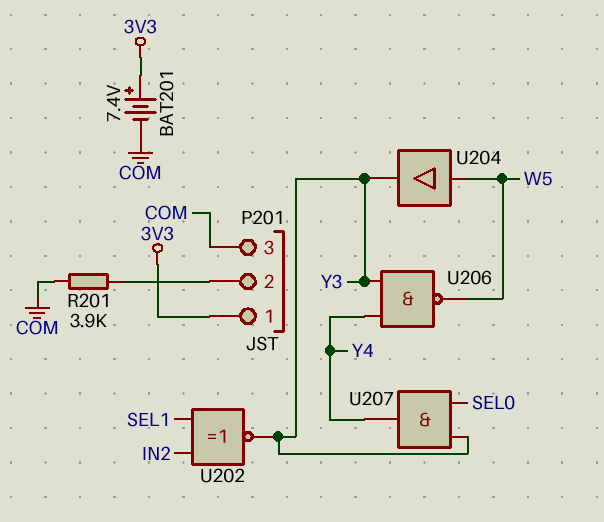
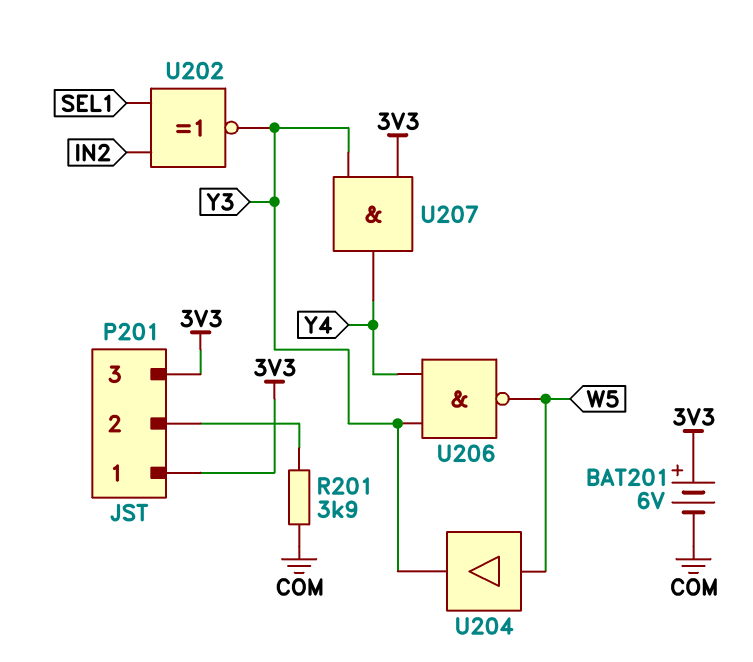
BAT201: 7.4V (plus 3V3, minus COM) -> 6V (plus 3V3, minus COM)
P201 pin 3: COM -> 3V3
U207: AND (in SEL0, in Y3, out Y4) -> AND (in 3V3, in Y3, out Y4)

